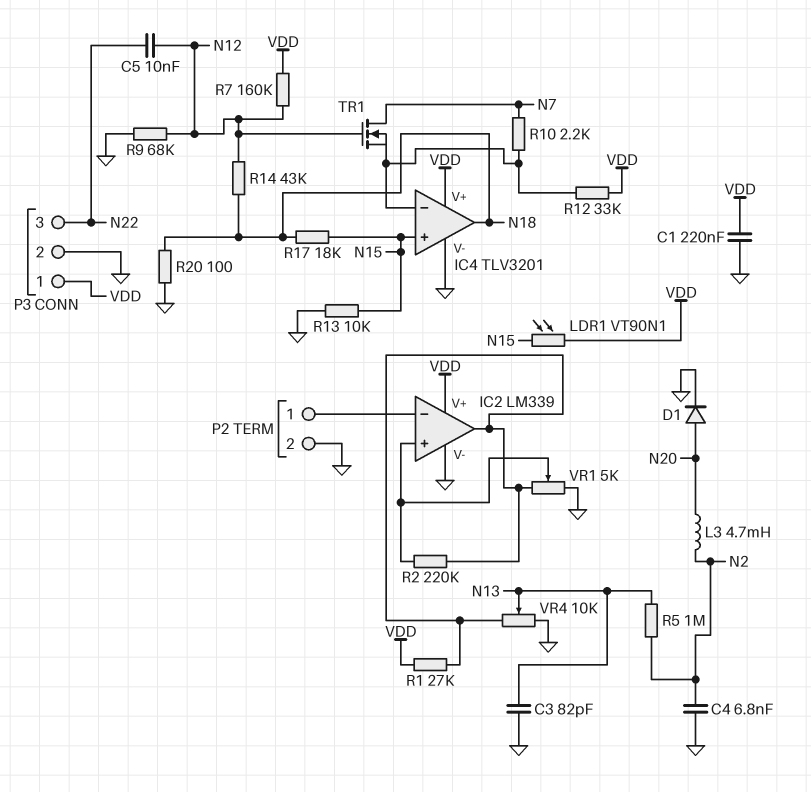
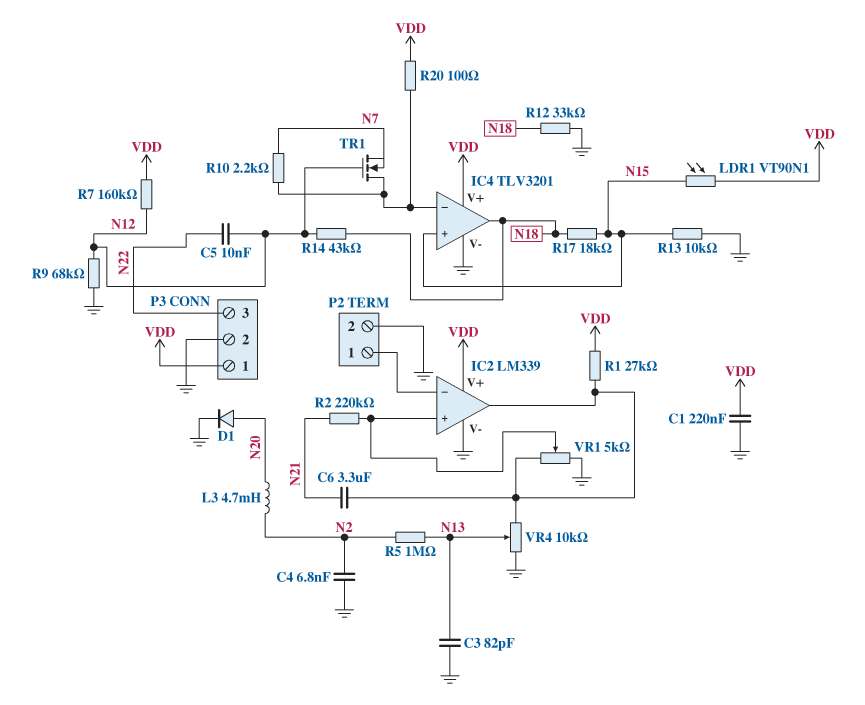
C6: none -> 3.3uF (IC2/out, N21)
R2: 220k (IC2/in+, IC2/out) -> 220k (IC2/in+, N21)
R12: 33k (IC4/in-, VDD) -> 33k (GND, N18)
R20: 100 (GND, N18) -> 100 (IC4/in-, VDD)
TR1: NMOS (G N12, D N7, S IC4/in-) -> NMOS (G N12, D IC4/in-, S N7)

